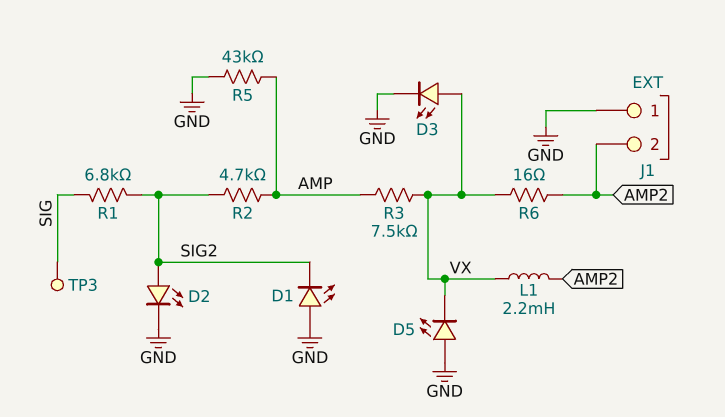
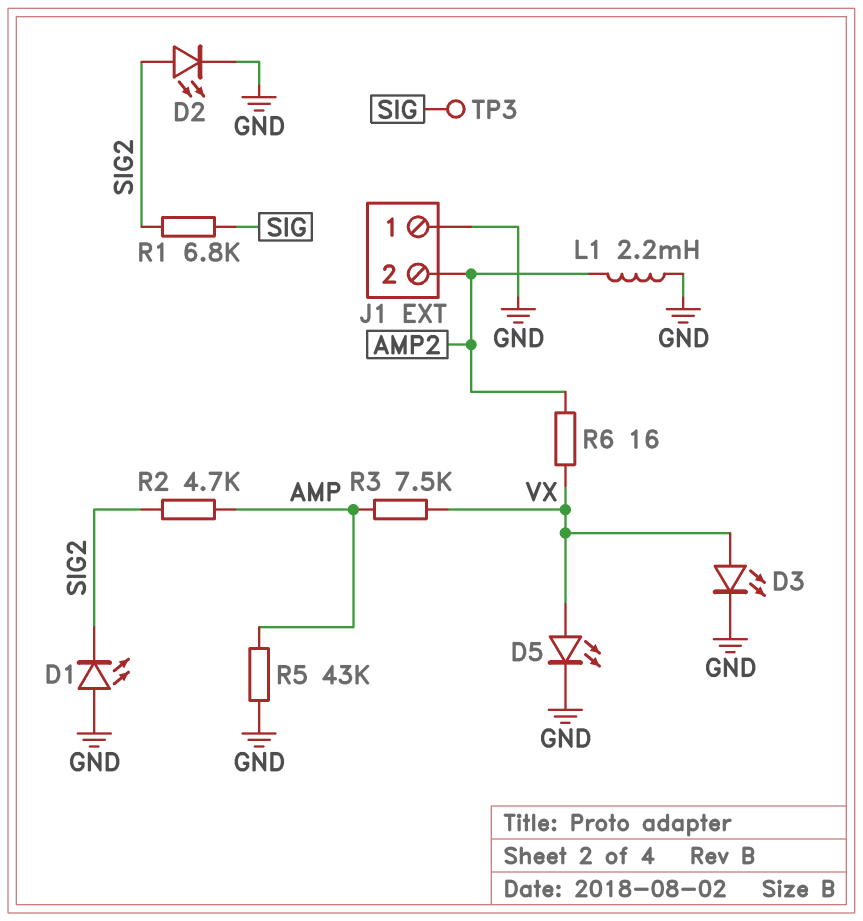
D5: LED (A GND, K VX) -> LED (A VX, K GND)
L1: 2.2mH (AMP2, VX) -> 2.2mH (AMP2, GND)

